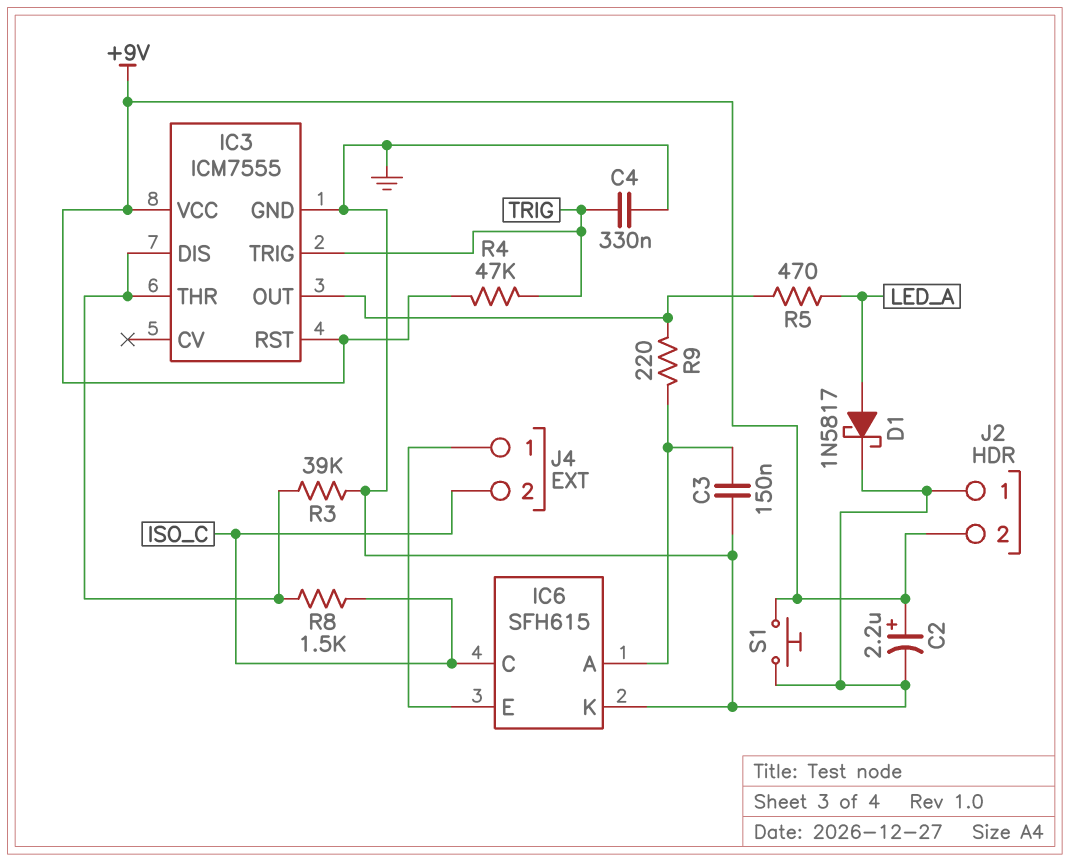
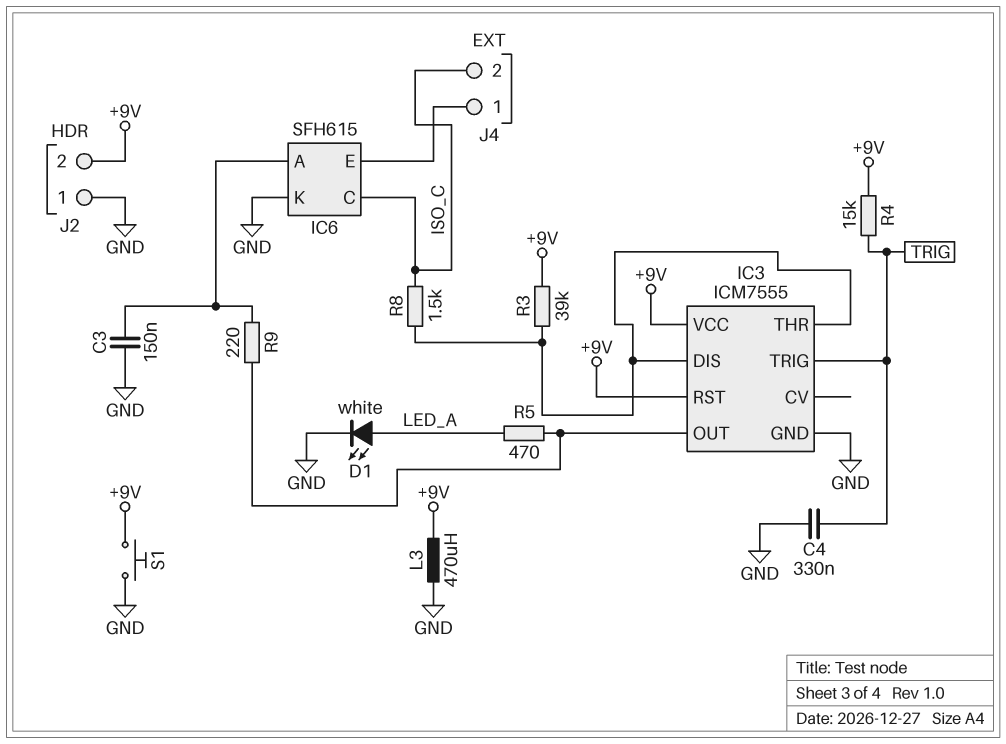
C2: 2.2uF (plus +9V, minus GND) -> none
D1: schottky 1N5817 (A LED_A, K GND) -> LED white (A LED_A, K GND)
L3: none -> 470uH (+9V, GND)
R3: 39k (GND, IC3/DIS) -> 39k (+9V, IC3/DIS)
R4: 47k (+9V, TRIG) -> 15k (+9V, TRIG)

